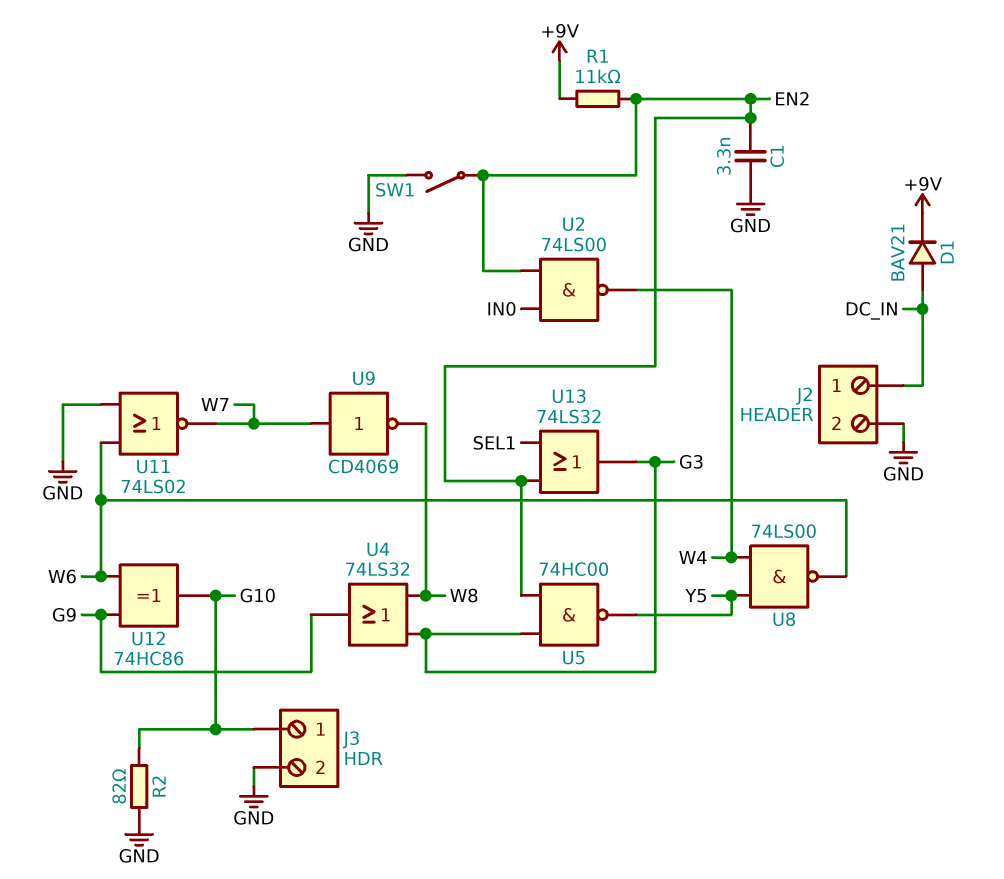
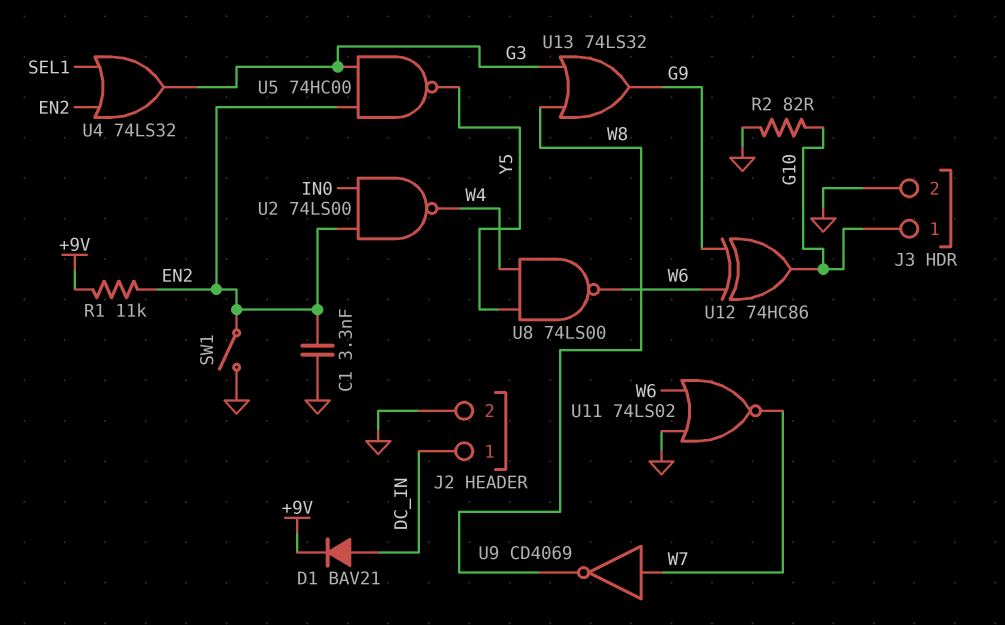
U4: OR 74LS32 (in G3, in W8, out G9) -> OR 74LS32 (in EN2, in SEL1, out G3)
U13: OR 74LS32 (in EN2, in SEL1, out G3) -> OR 74LS32 (in G3, in W8, out G9)

